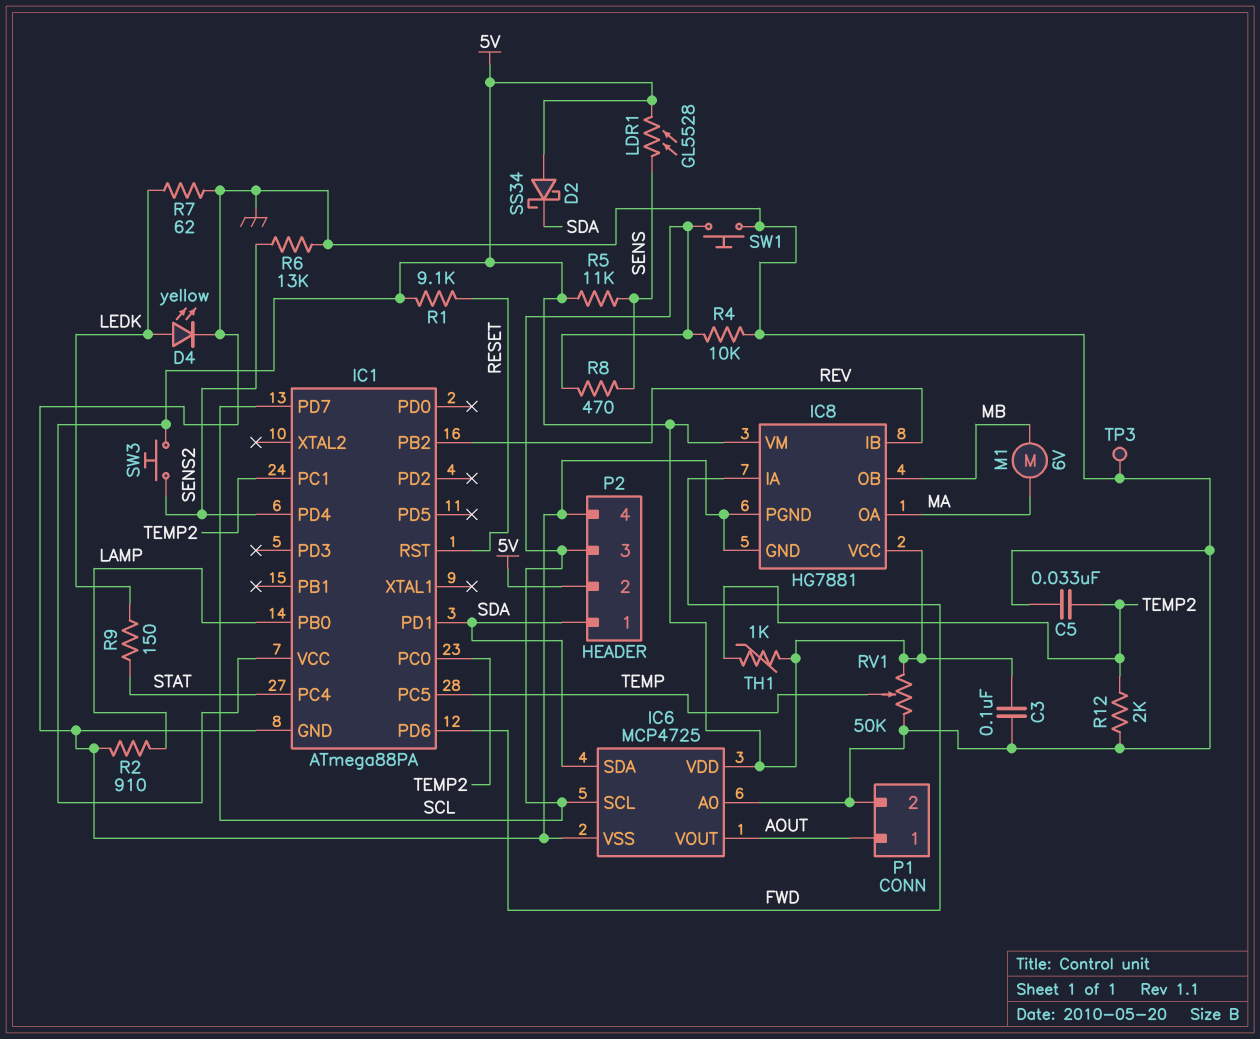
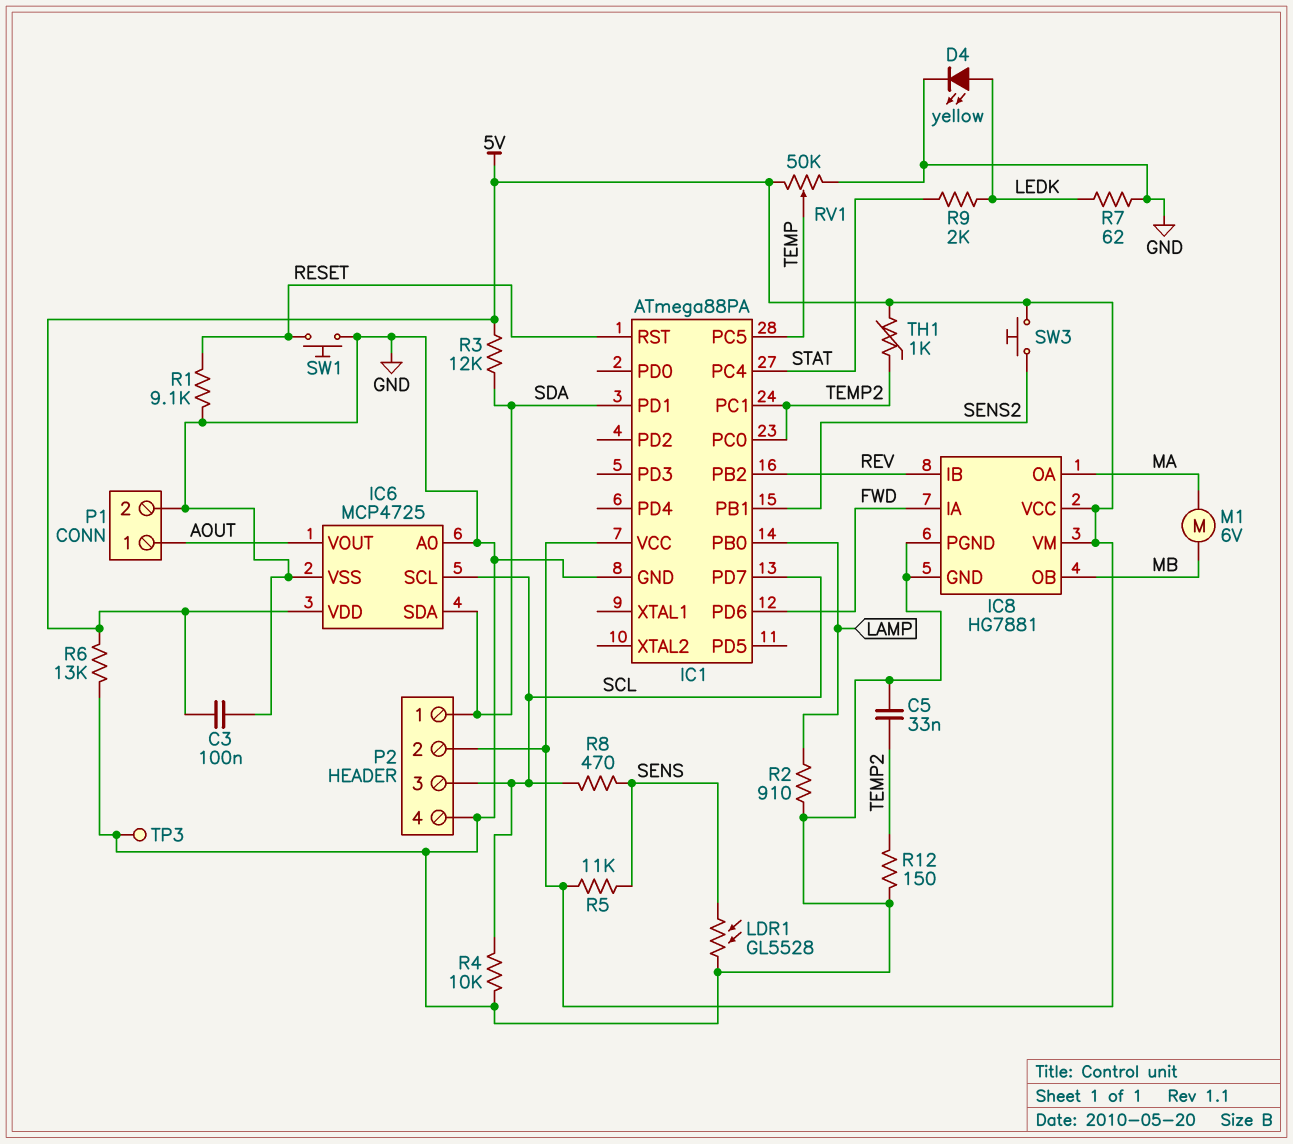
D2: schottky SS34 (A 5V, K SDA) -> none
IC1 pin PB1: none -> SENS2
IC1 pin PD4: SENS2 -> none
LDR1: GL5528 (5V, SENS) -> GL5528 (GND, SENS)
R1: 9.1k (5V, RESET) -> 9.1k (GND, RESET)
R3: none -> 12k (5V, SDA)
R6: 13k (GND, SENS2) -> 13k (5V, GND)
R9: 150 (LEDK, STAT) -> 2k (LEDK, STAT)
R12: 2k (GND, TEMP2) -> 150 (GND, TEMP2)
SW1: button (GND, SCL) -> button (GND, RESET)

